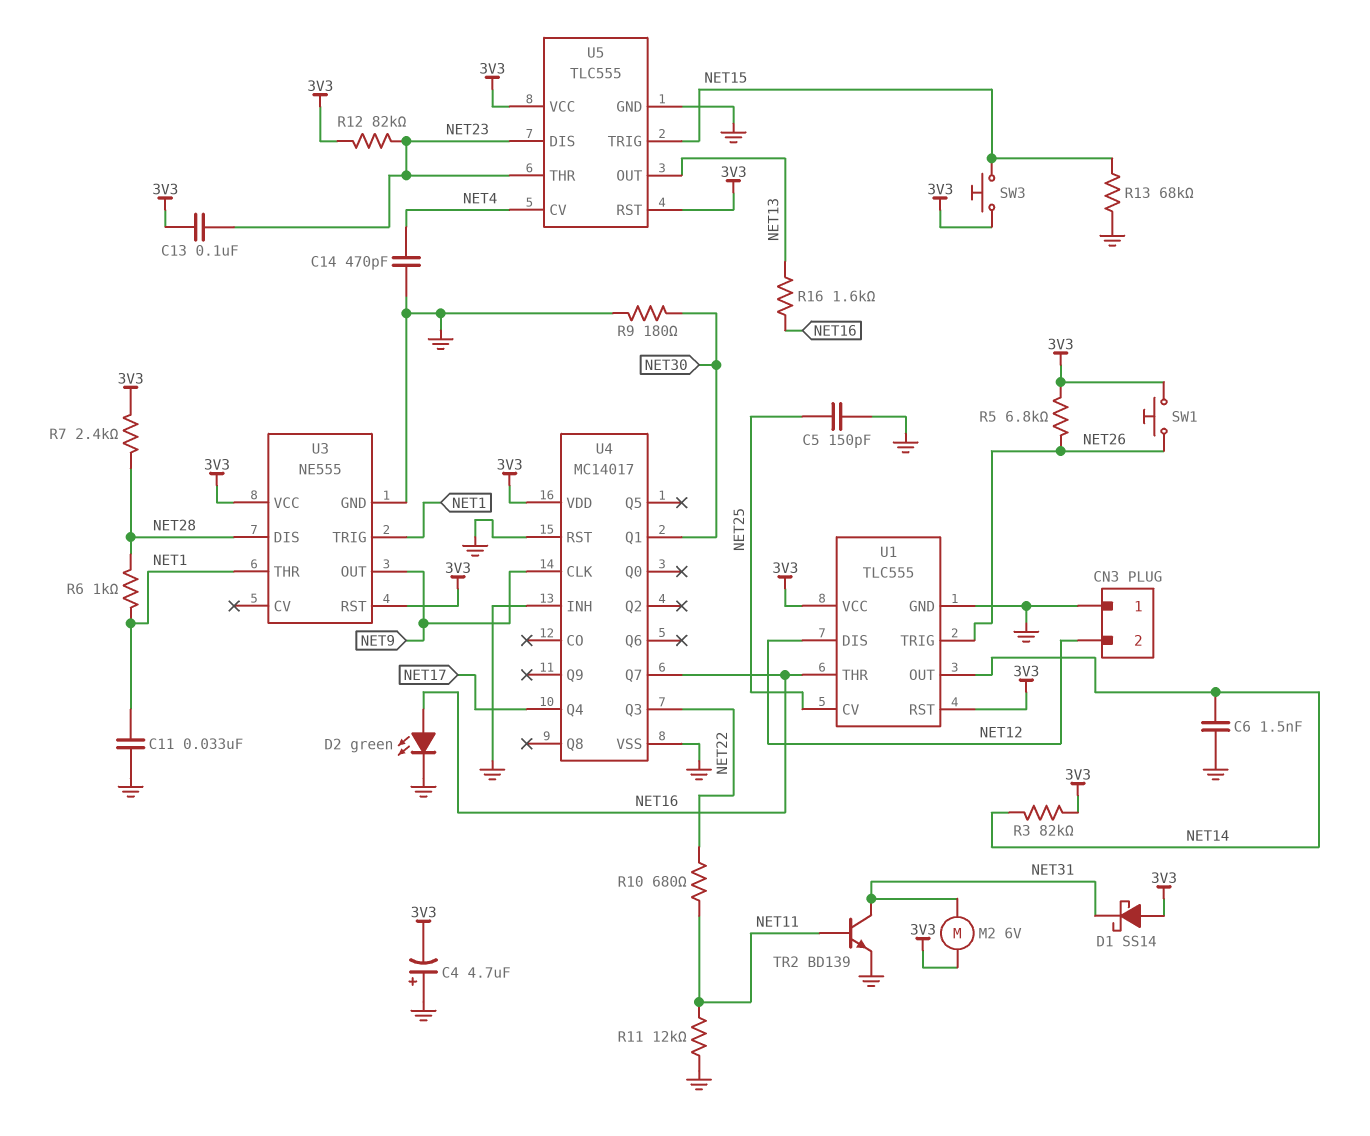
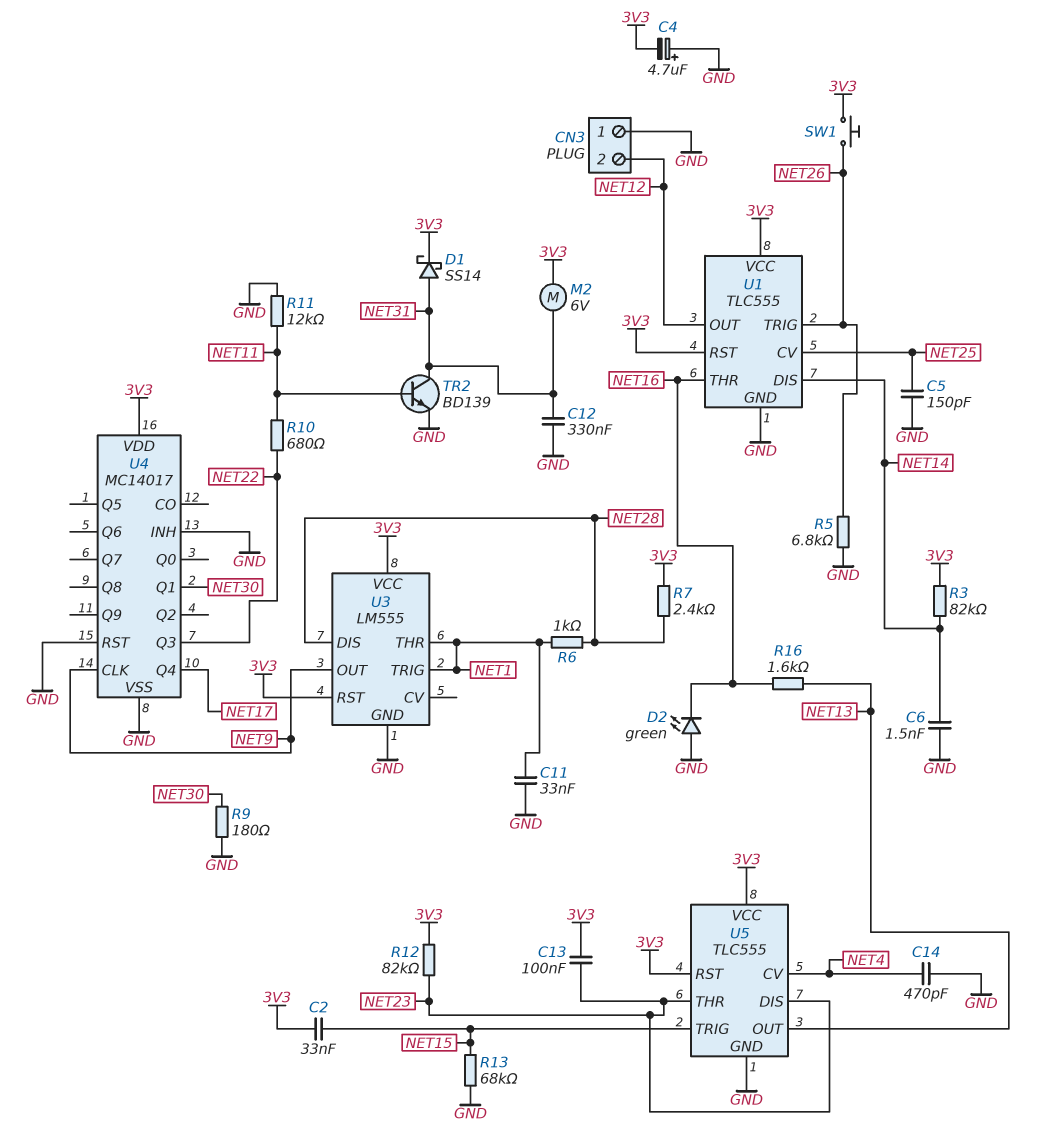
C2: none -> 33nF (3V3, NET15)
C12: none -> 330nF (GND, NET31)
D1: schottky SS14 (A 3V3, K NET31) -> schottky SS14 (A NET31, K 3V3)
D2: LED green (A NET16, K GND) -> LED green (A GND, K NET16)
R5: 6.8k (3V3, NET26) -> 6.8k (GND, NET26)
SW3: button (3V3, NET15) -> none
U1 pin DIS: NET12 -> NET14
U1 pin OUT: NET14 -> NET12
U3: NE555 -> LM555
U4 pin Q7: NET16 -> none

